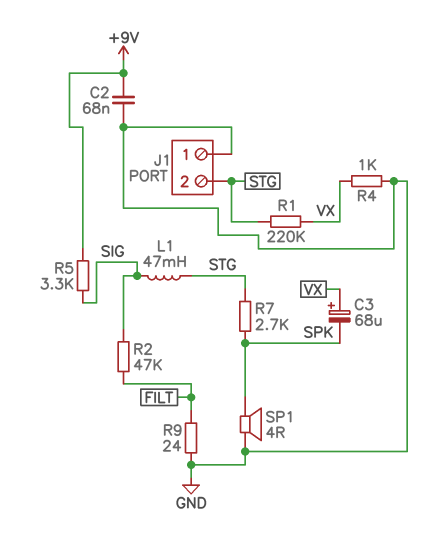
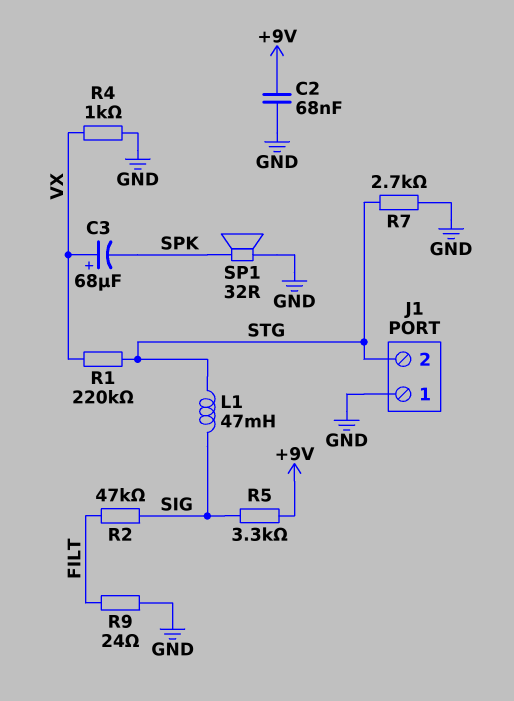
R7: 2.7k (SPK, STG) -> 2.7k (GND, STG)
SP1: speaker 4R (GND, SPK) -> speaker 32R (GND, SPK)

